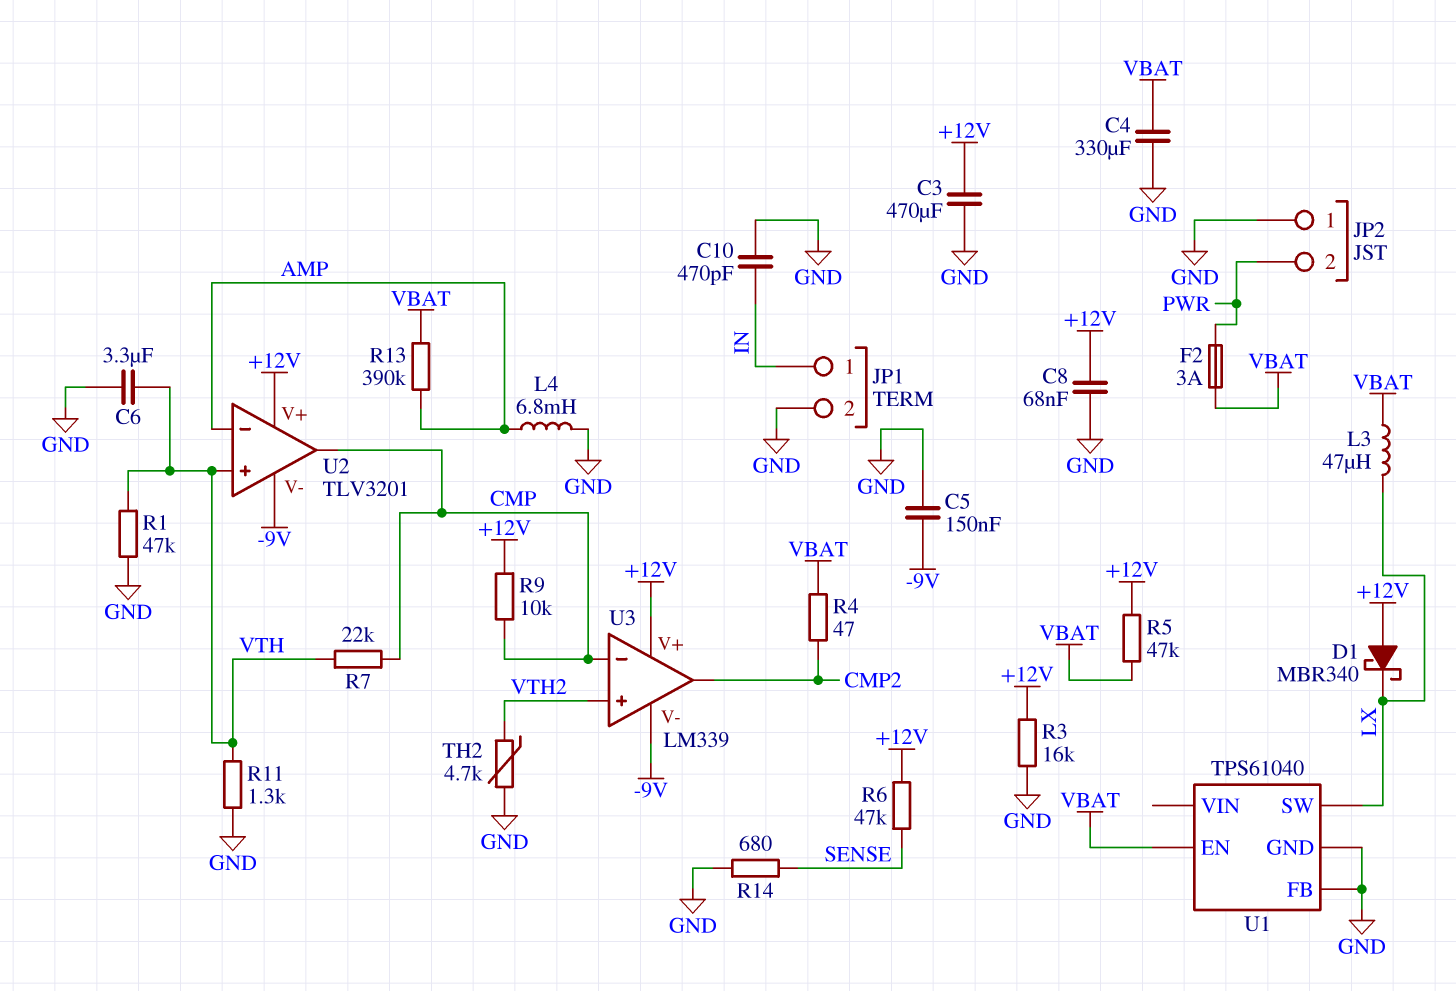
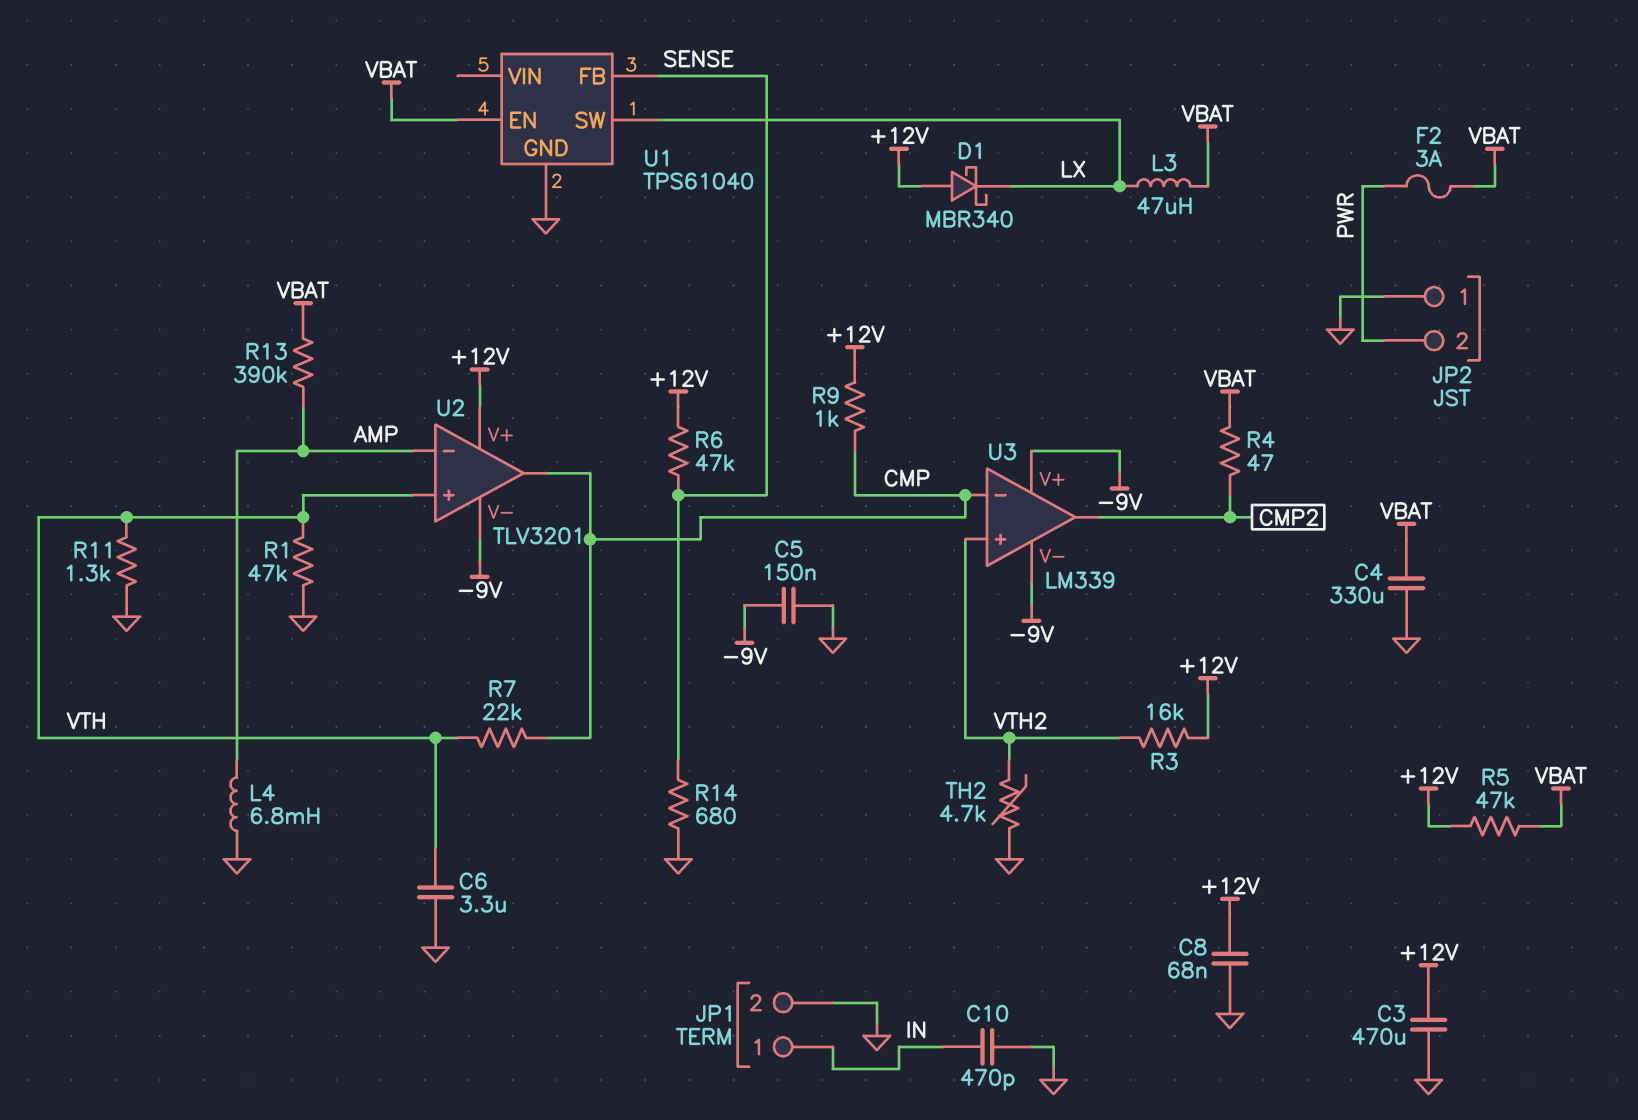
R3: 16k (+12V, GND) -> 16k (+12V, VTH2)
R9: 10k (+12V, CMP) -> 1k (+12V, CMP)
U1 pin FB: GND -> SENSE
U3 pin V+: +12V -> -9V

